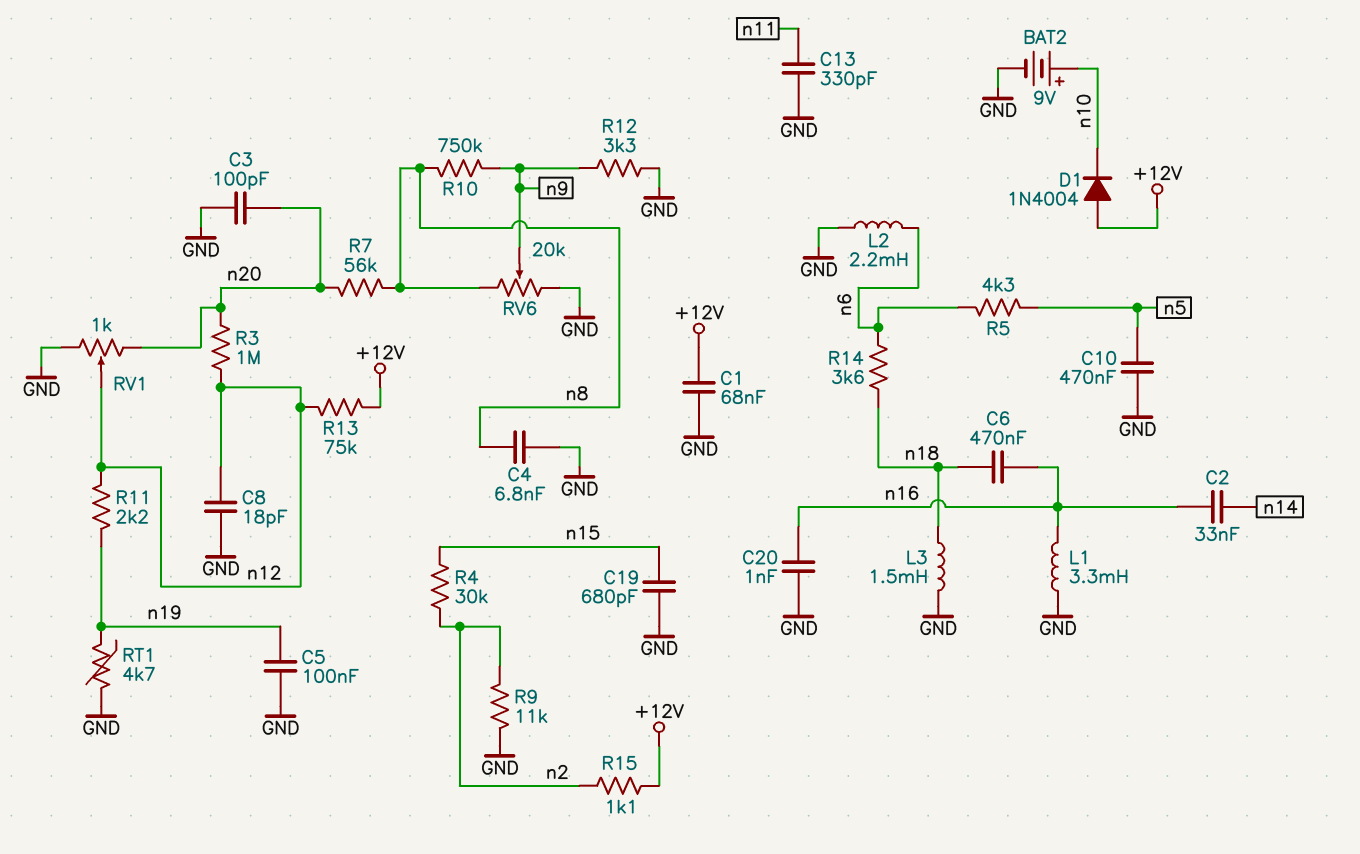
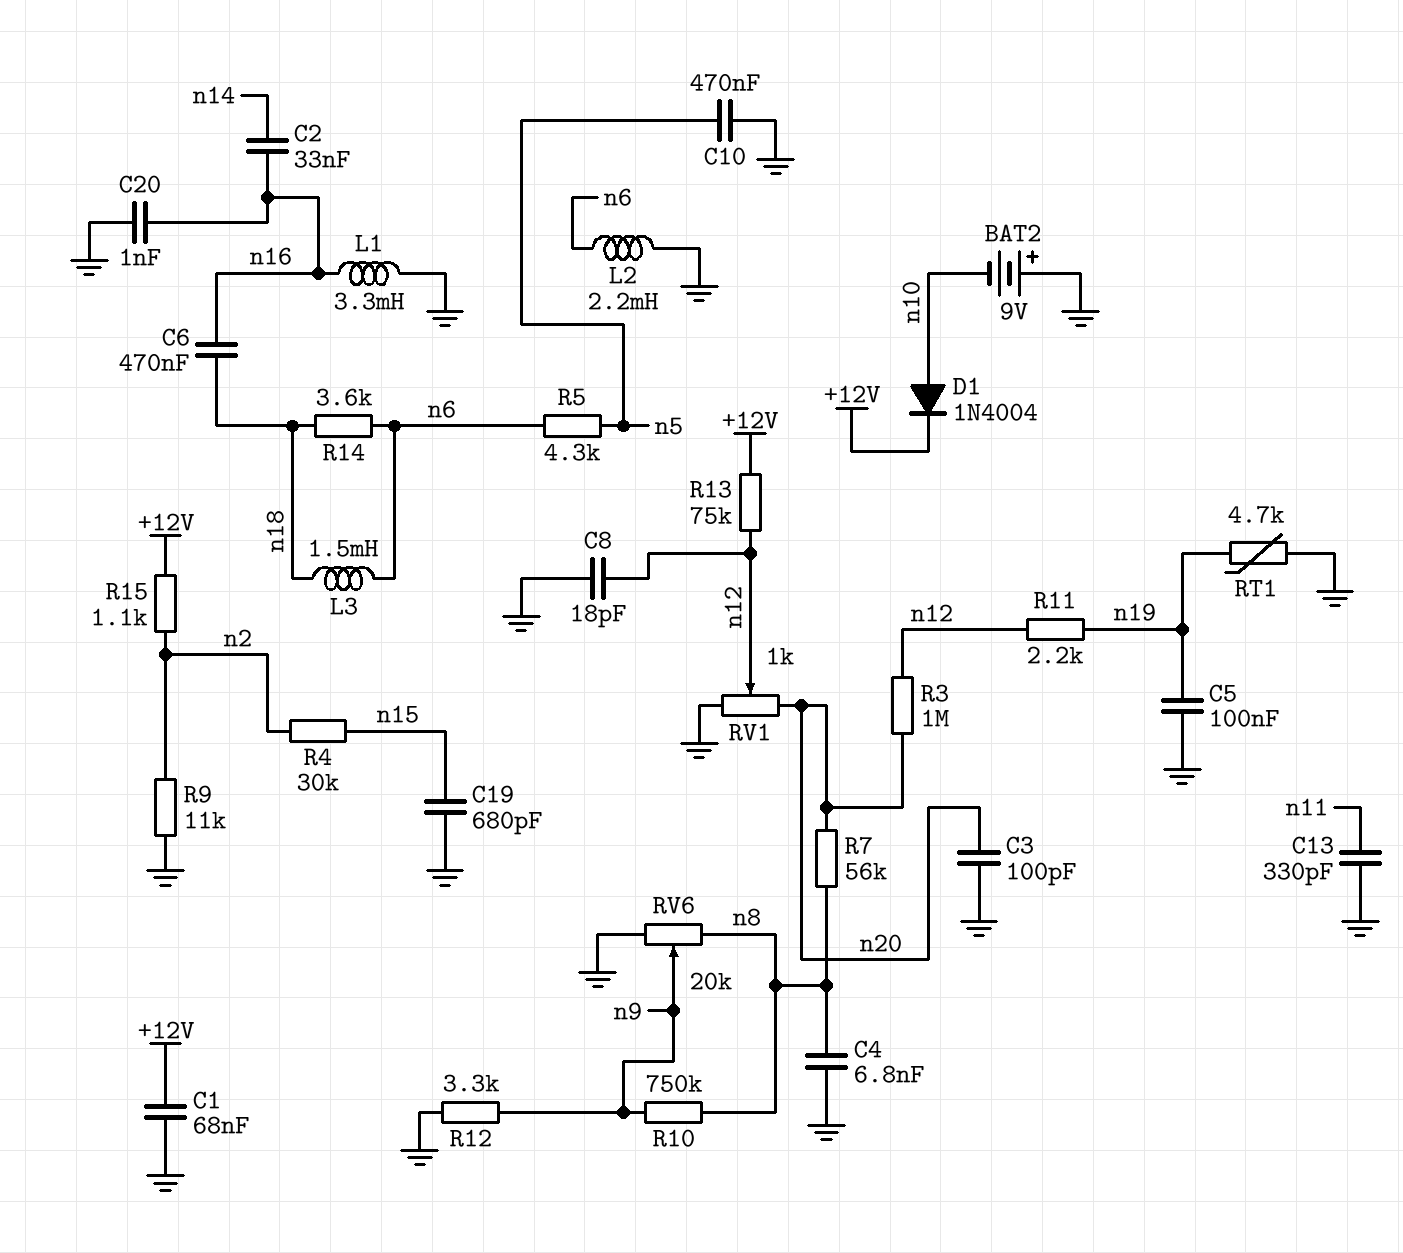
BAT2: 9V (plus n10, minus GND) -> 9V (plus GND, minus n10)
D1: diode 1N4004 (A +12V, K n10) -> diode 1N4004 (A n10, K +12V)
L3: 1.5mH (GND, n18) -> 1.5mH (n6, n18)

